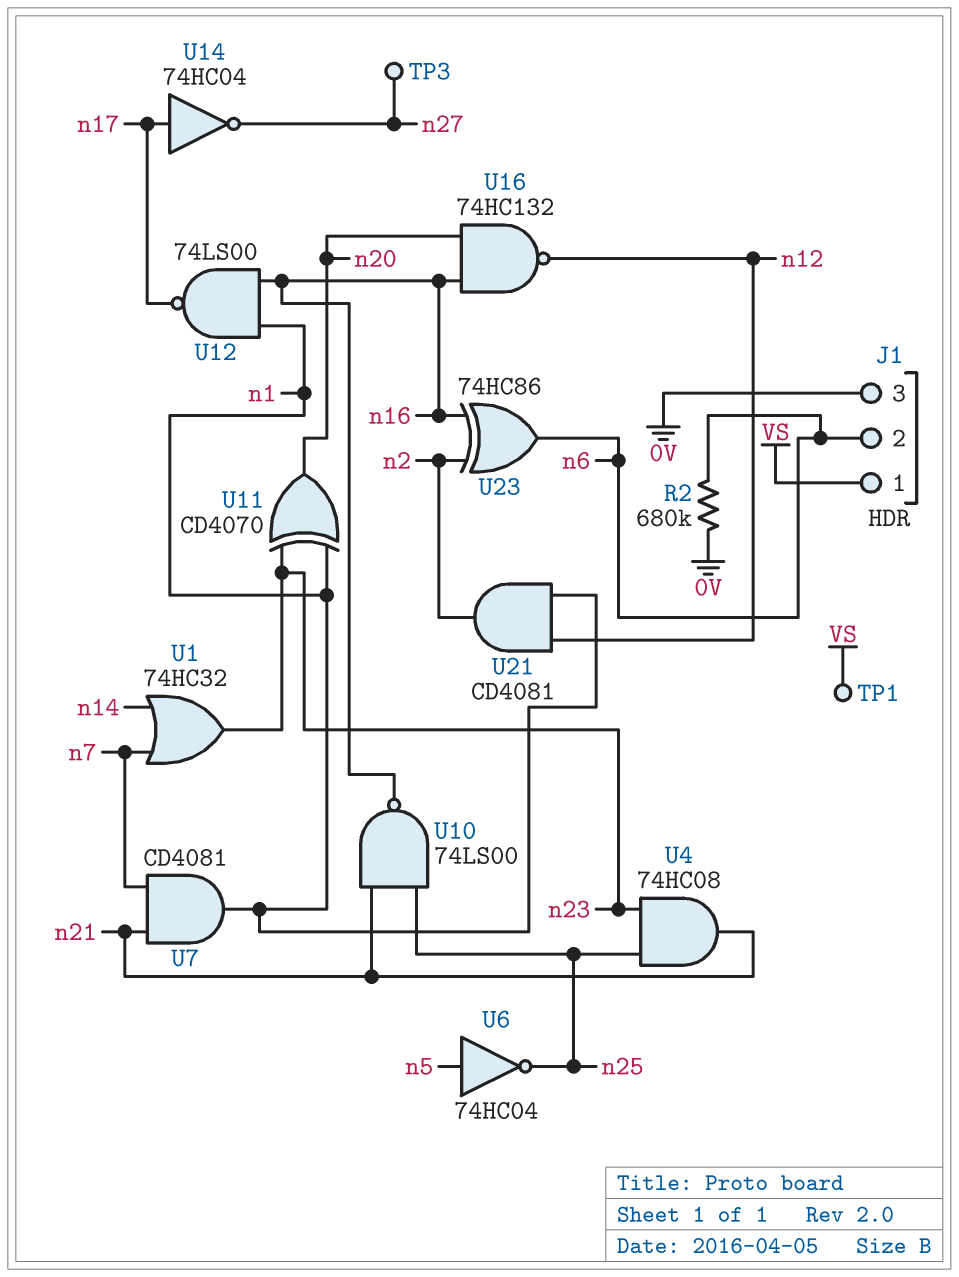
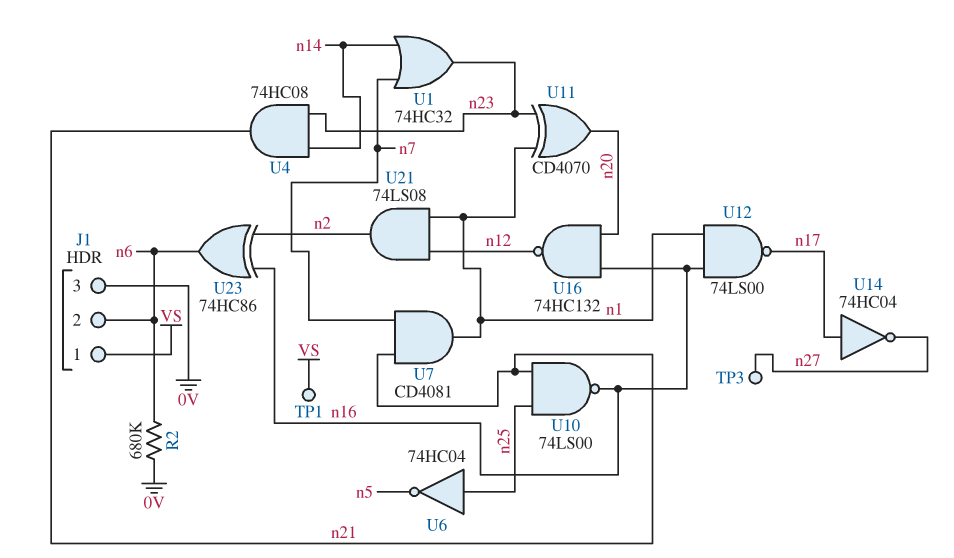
U4: AND 74HC08 (in n23, in n25, out n21) -> AND 74HC08 (in n14, in n23, out n21)
U6: NOT 74HC04 (in n5, out n25) -> NOT 74HC04 (in n25, out n5)
U21: AND CD4081 (in n1, in n12, out n2) -> AND 74LS08 (in n1, in n12, out n2)

